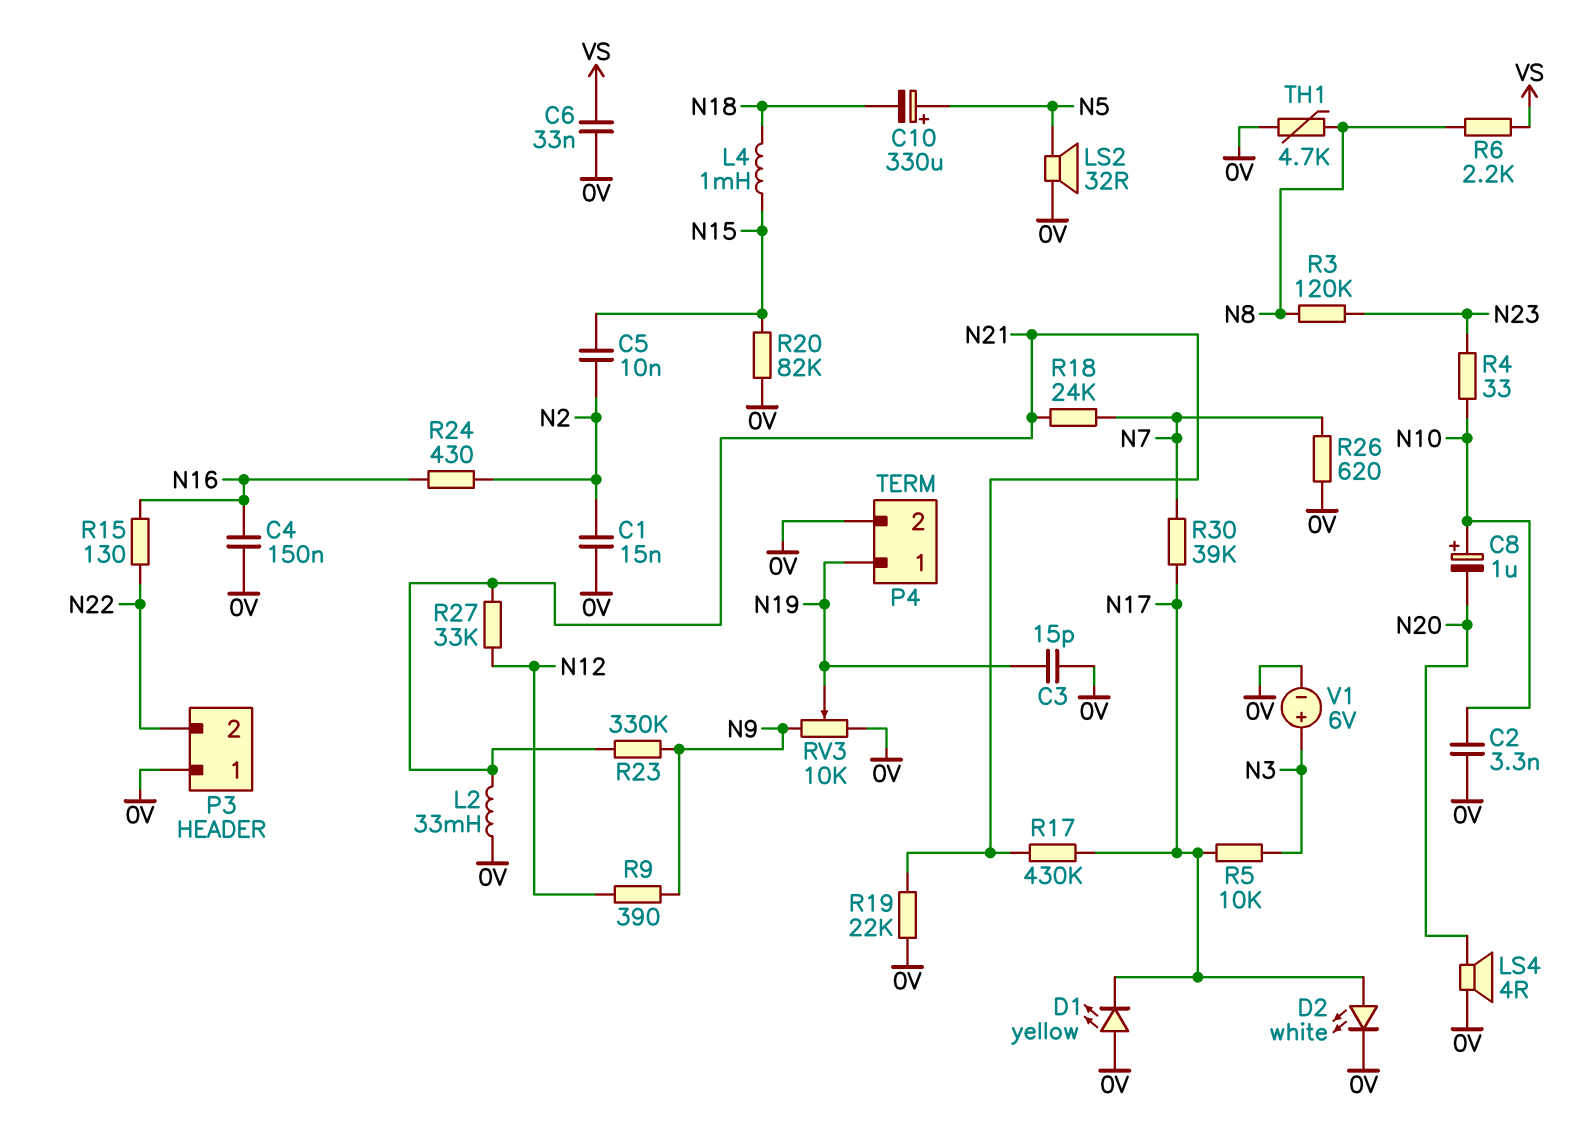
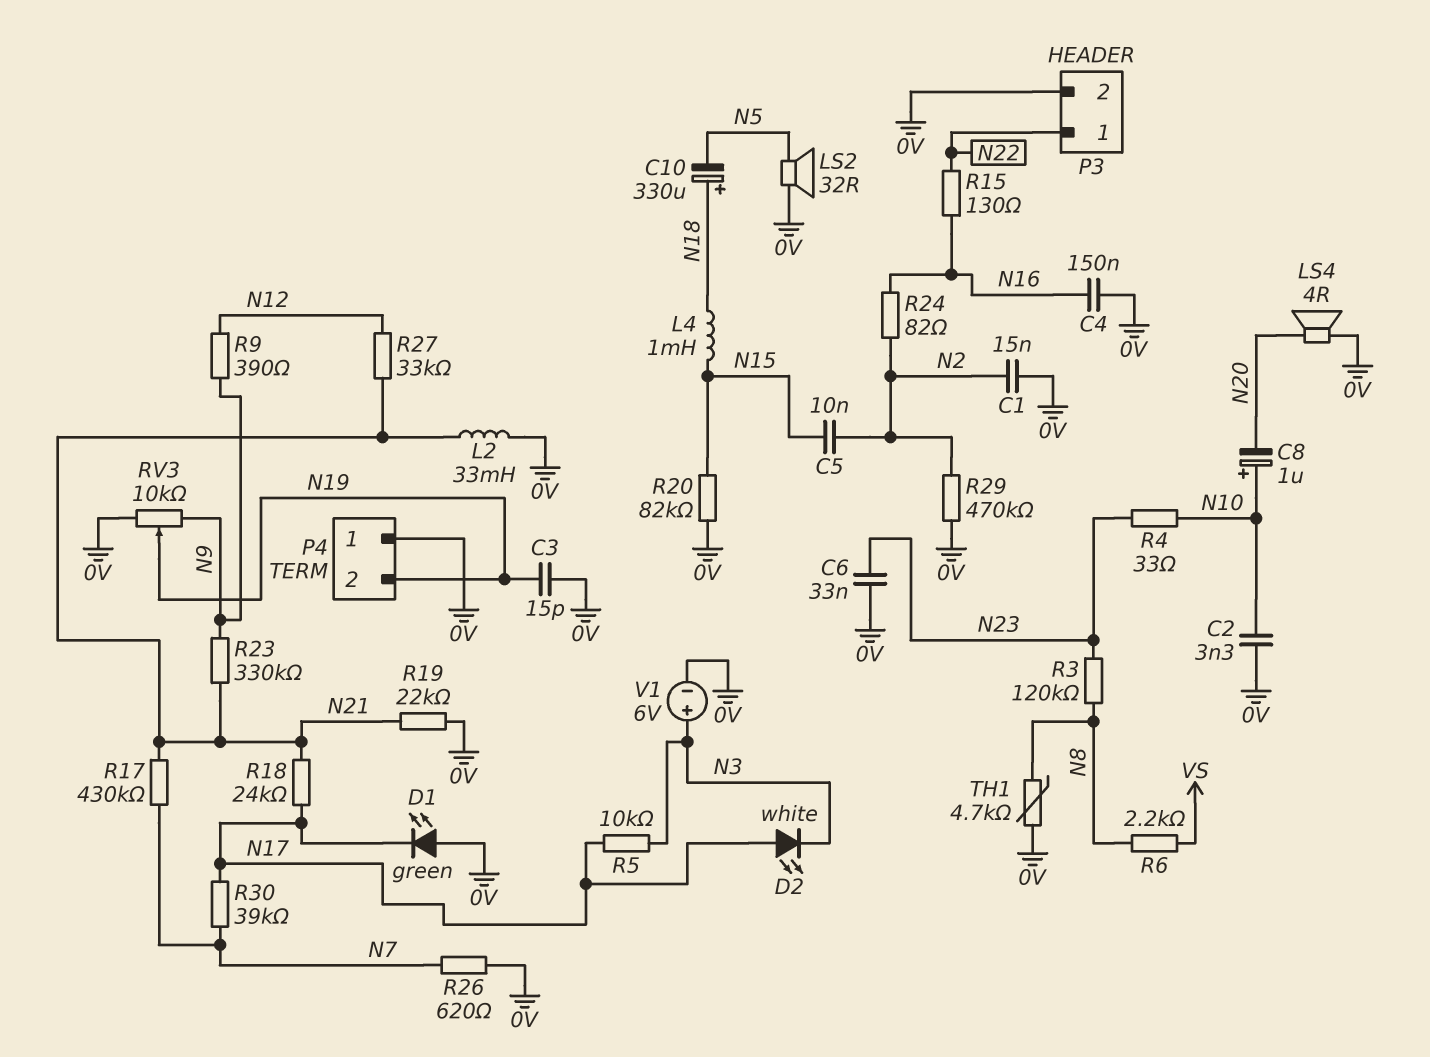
C6: 33nF (0V, VS) -> 33nF (0V, N23)
C10: 330uF (plus N5, minus N18) -> 330uF (plus N18, minus N5)
D1: LED yellow (A 0V, K N17) -> LED green (A 0V, K N17)
D2: LED white (A N17, K 0V) -> LED white (A N17, K N3)
P3 pin 1: 0V -> N22
P3 pin 2: N22 -> 0V
P4 pin 1: N19 -> 0V
P4 pin 2: 0V -> N19
R17: 430k (N17, N21) -> 430k (N7, N21)
R18: 24k (N7, N21) -> 24k (N17, N21)
R24: 430 (N2, N16) -> 82 (N2, N16)
R29: none -> 470k (0V, N2)

